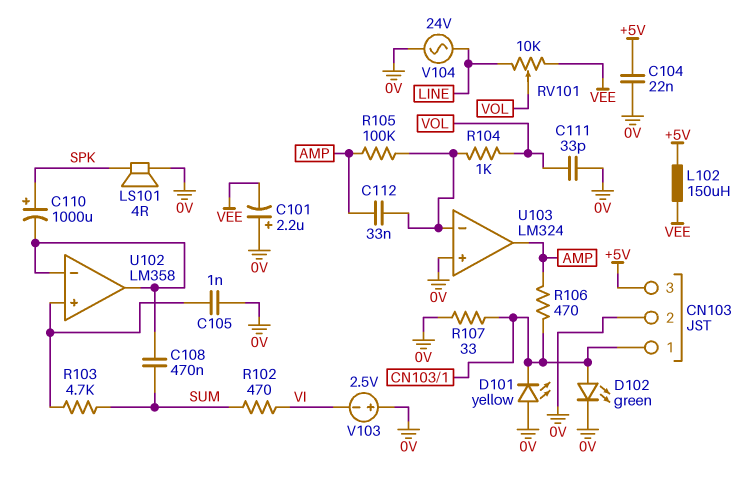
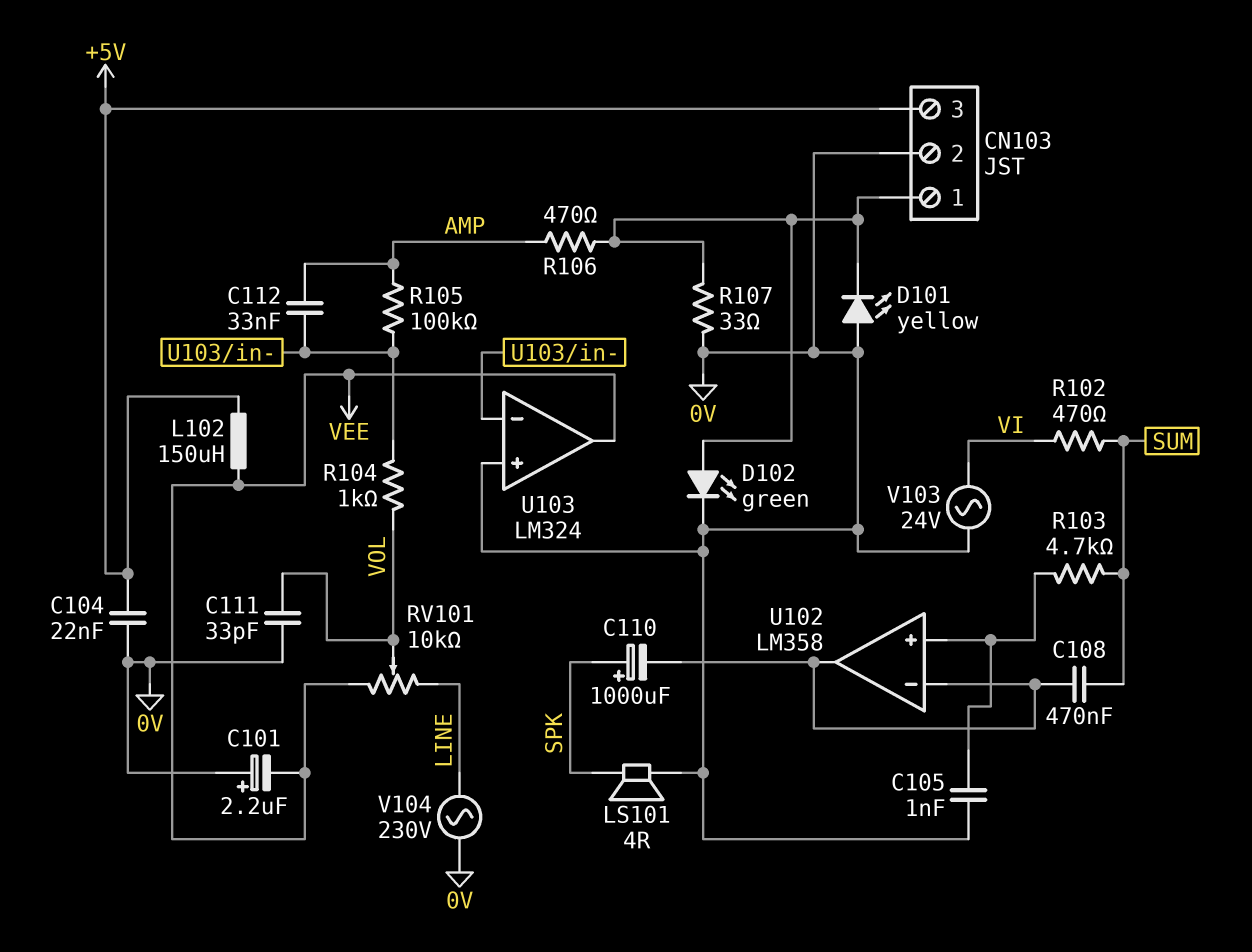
U103 pin out: AMP -> VEE
V103: 2.5V (plus 0V, minus VI) -> AC 24V (0V, VI)
V104: AC 24V (0V, LINE) -> AC 230V (0V, LINE)

